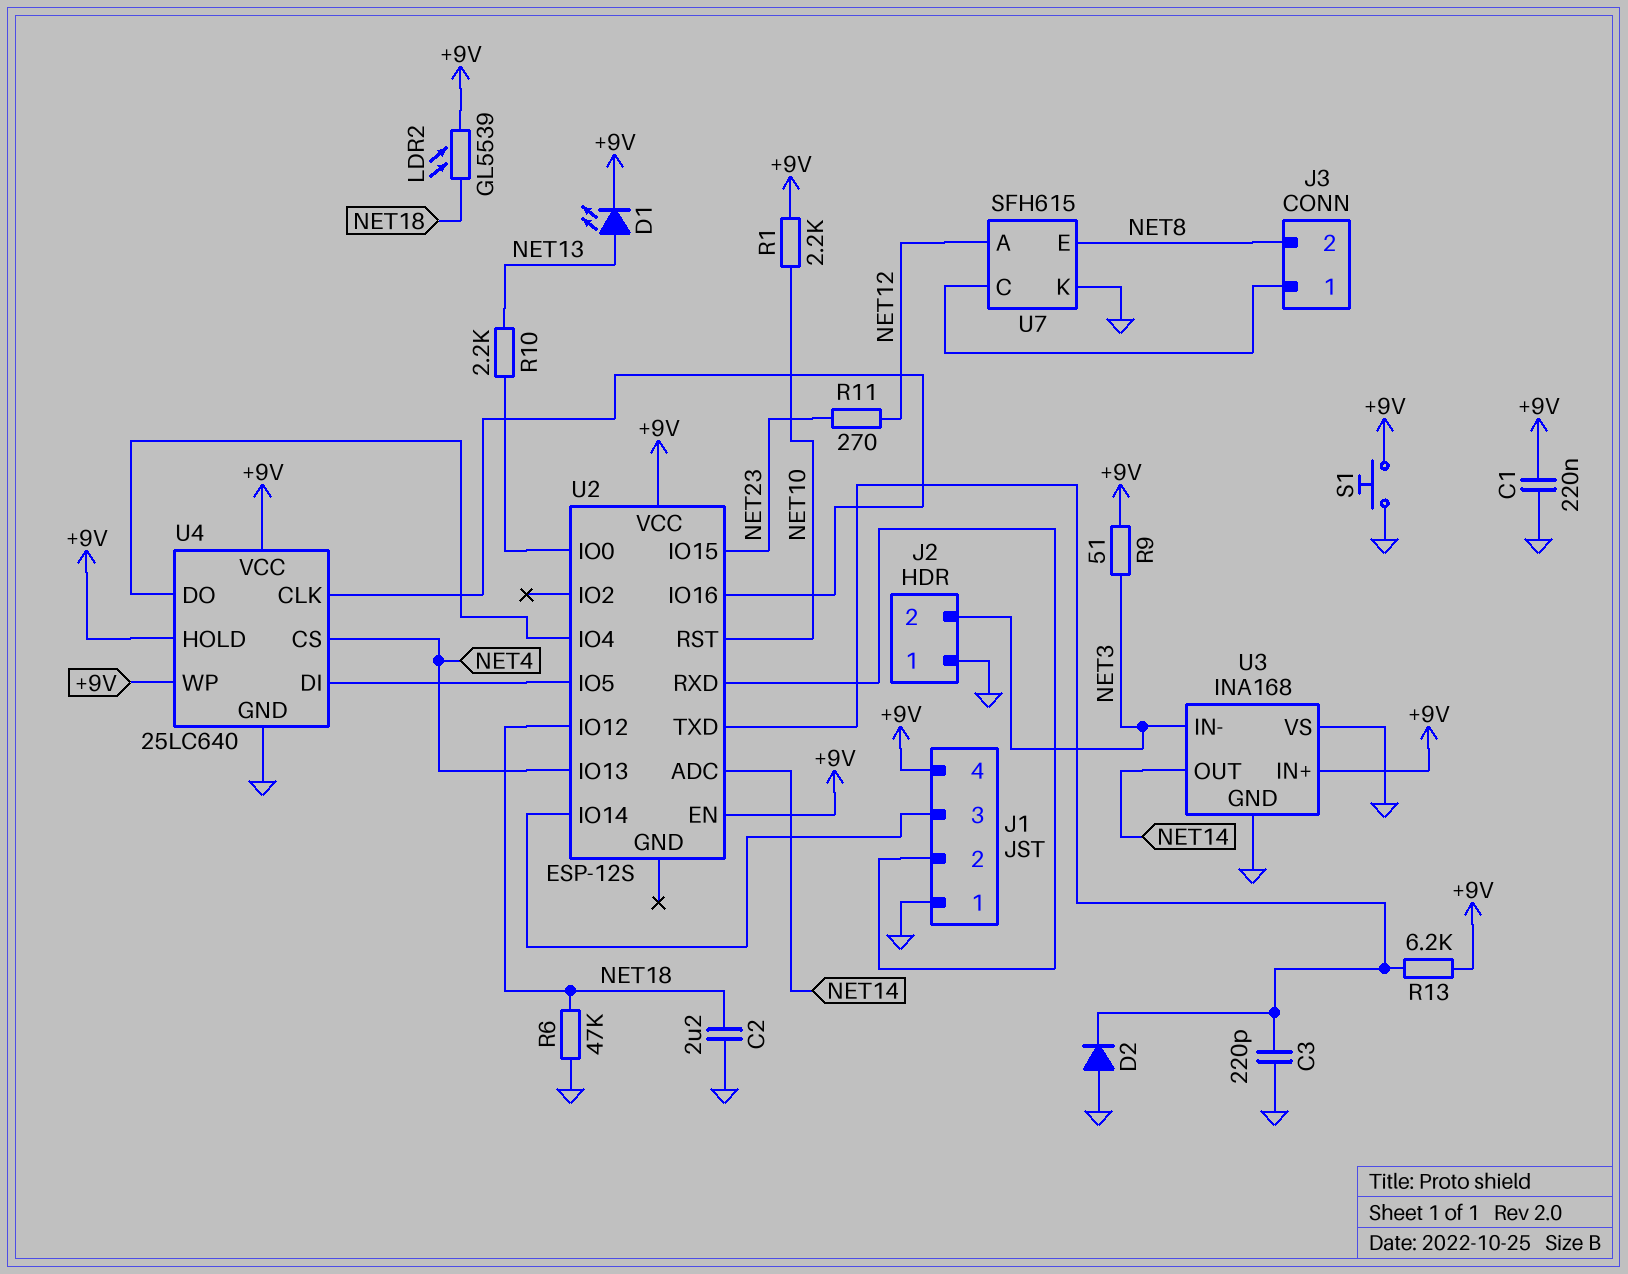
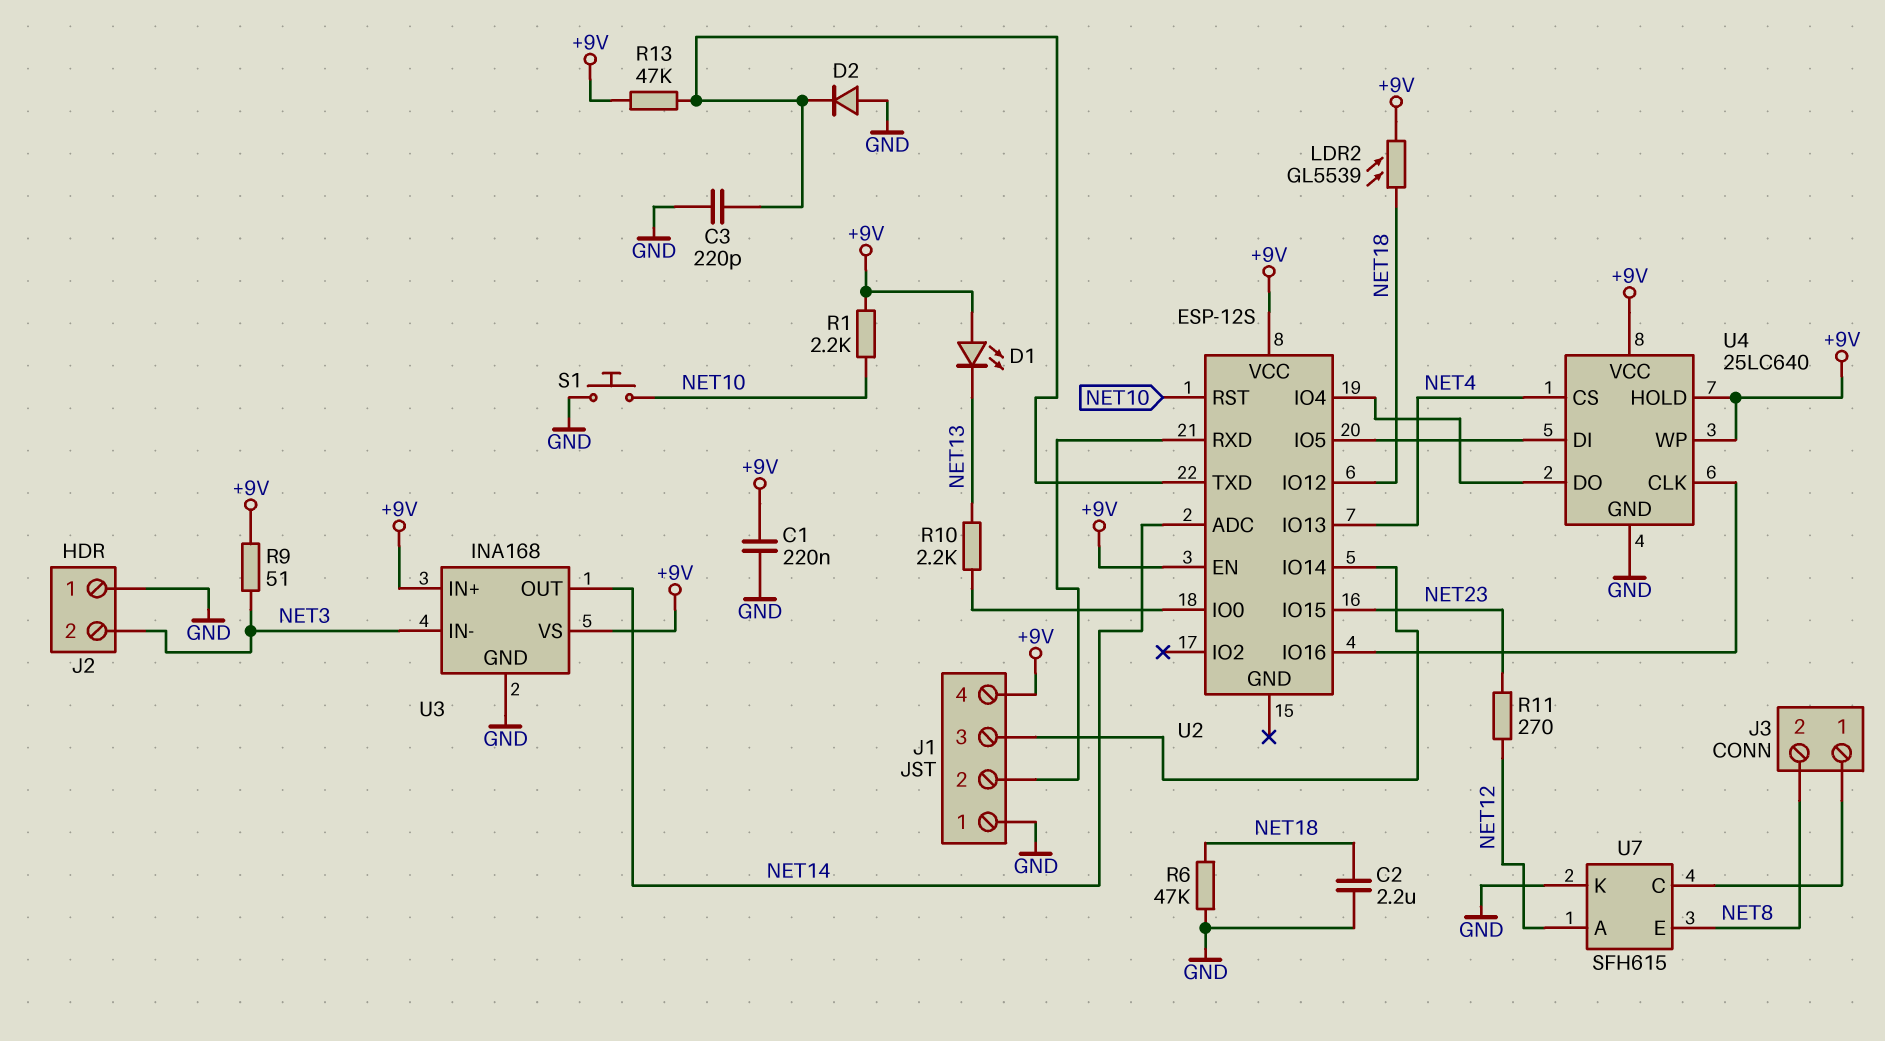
D1: LED (A NET13, K +9V) -> LED (A +9V, K NET13)
R13: 6.2k (+9V, U2/TXD) -> 47k (+9V, U2/TXD)
S1: button (+9V, GND) -> button (GND, NET10)
U3 pin VS: GND -> +9V

